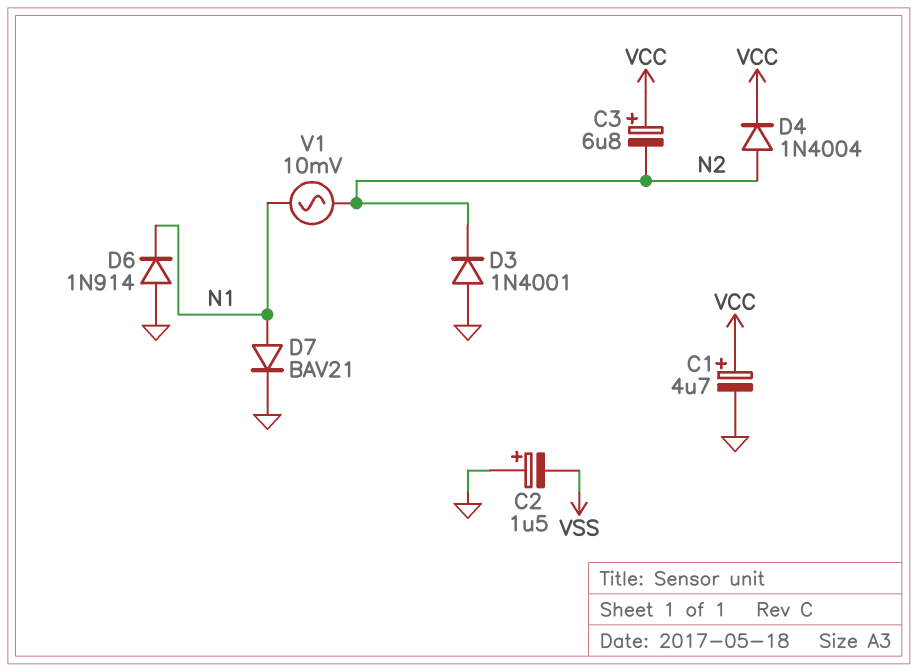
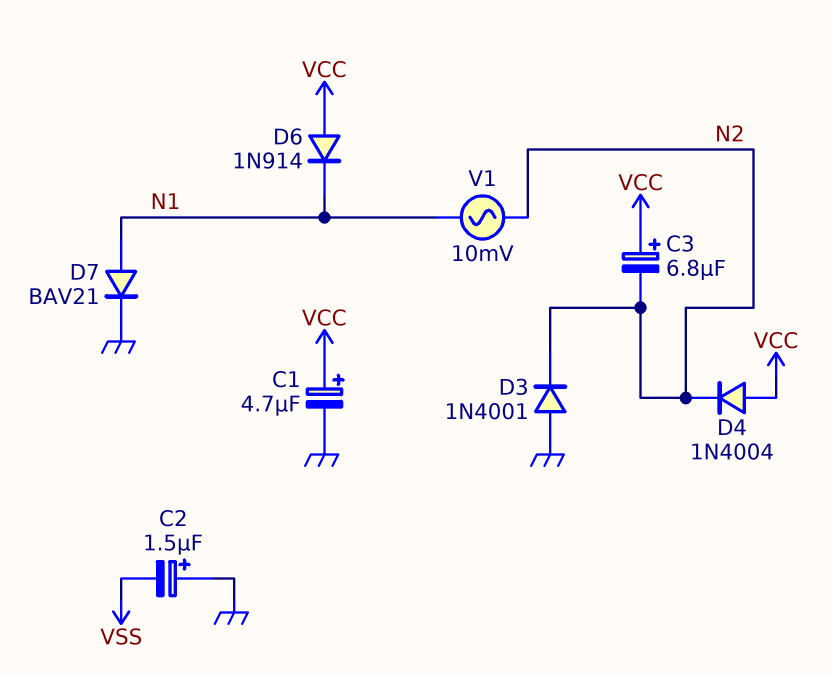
D4: diode 1N4004 (A N2, K VCC) -> diode 1N4004 (A VCC, K N2)
D6: diode 1N914 (A GND, K N1) -> diode 1N914 (A VCC, K N1)

